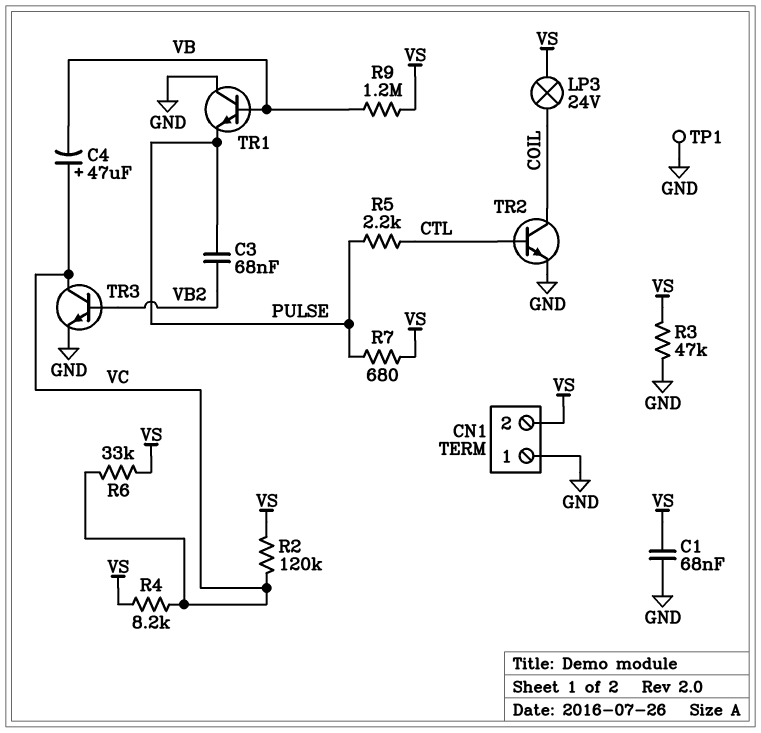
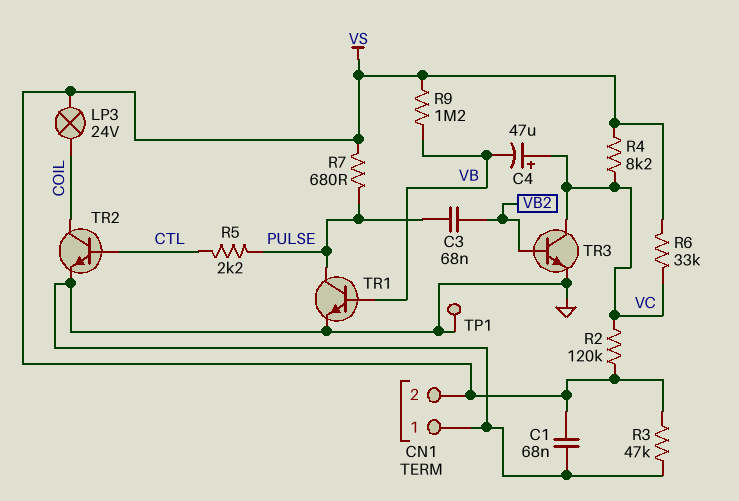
TR1: NPN (B VB, C GND, E PULSE) -> NPN (B VB, C PULSE, E GND)

